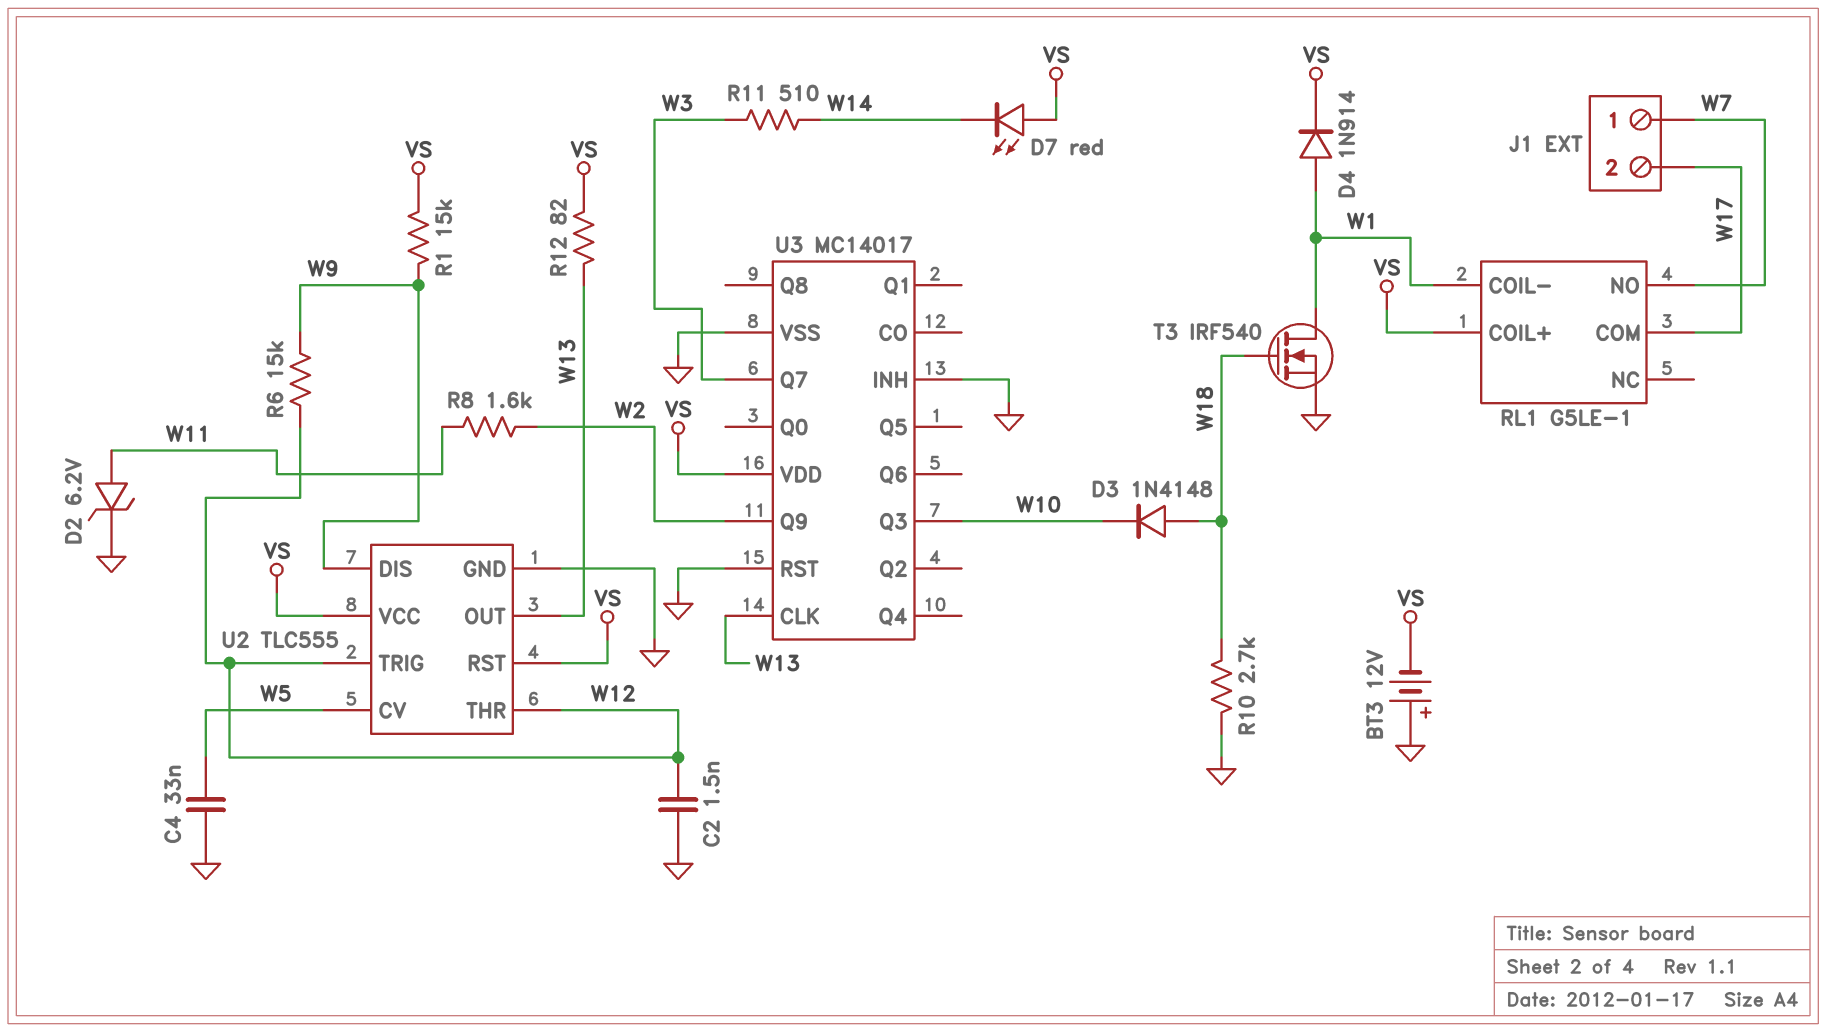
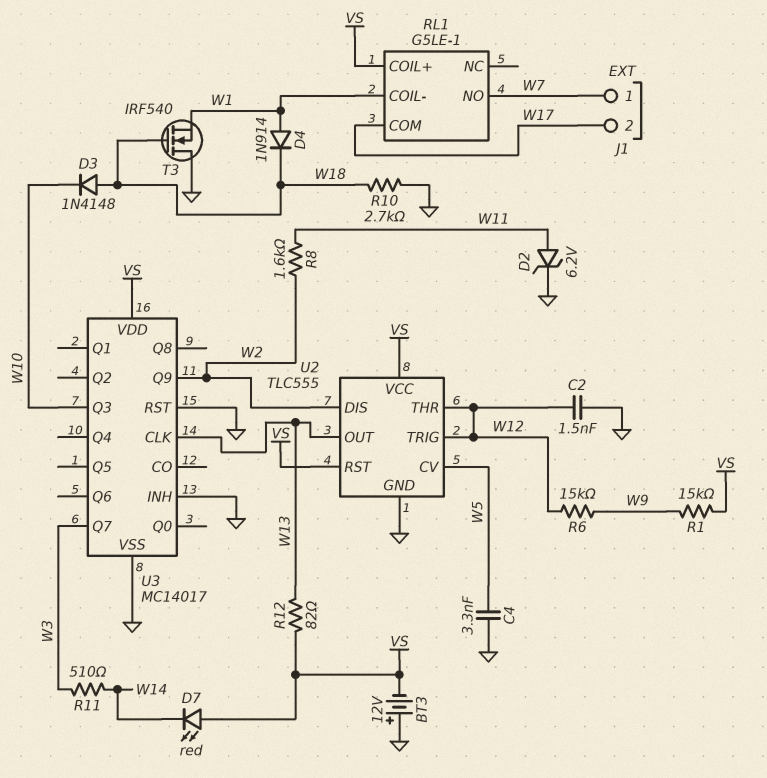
C4: 33nF (GND, W5) -> 3.3nF (GND, W5)
D4: diode 1N914 (A W1, K VS) -> diode 1N914 (A W1, K W18)
T3: NMOS IRF540 (G W18, D W1, S GND) -> NMOS IRF540 (G W18, D GND, S W1)
U2 pin DIS: W9 -> W2

